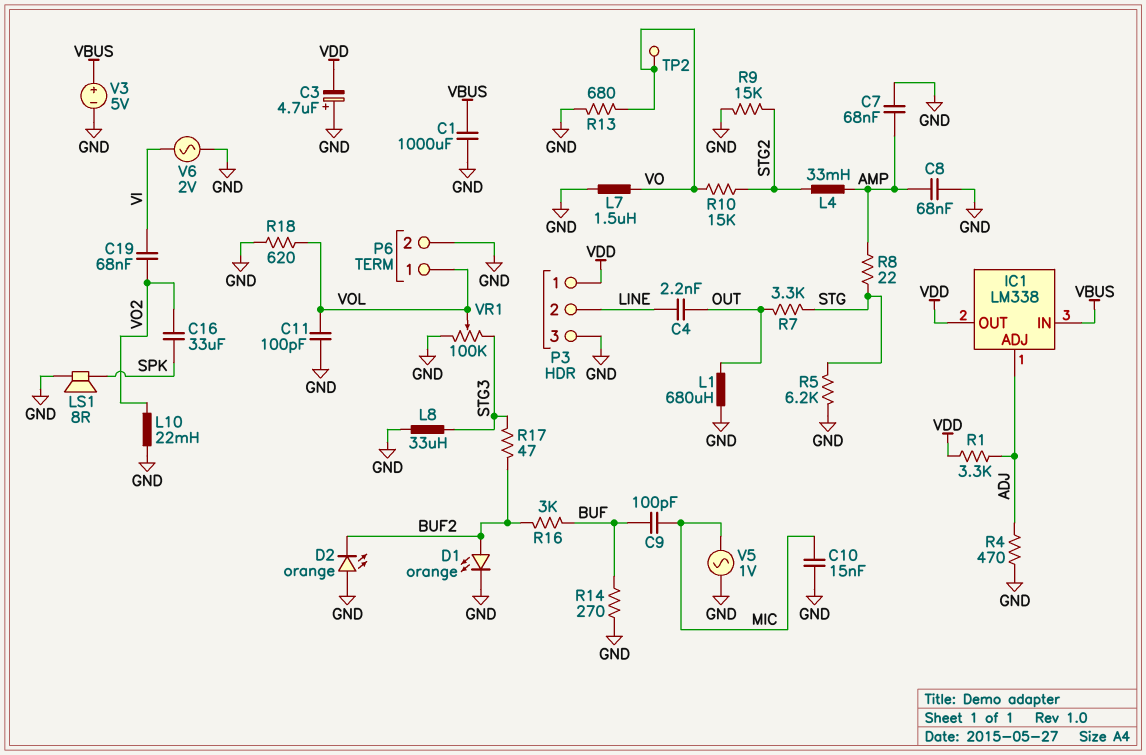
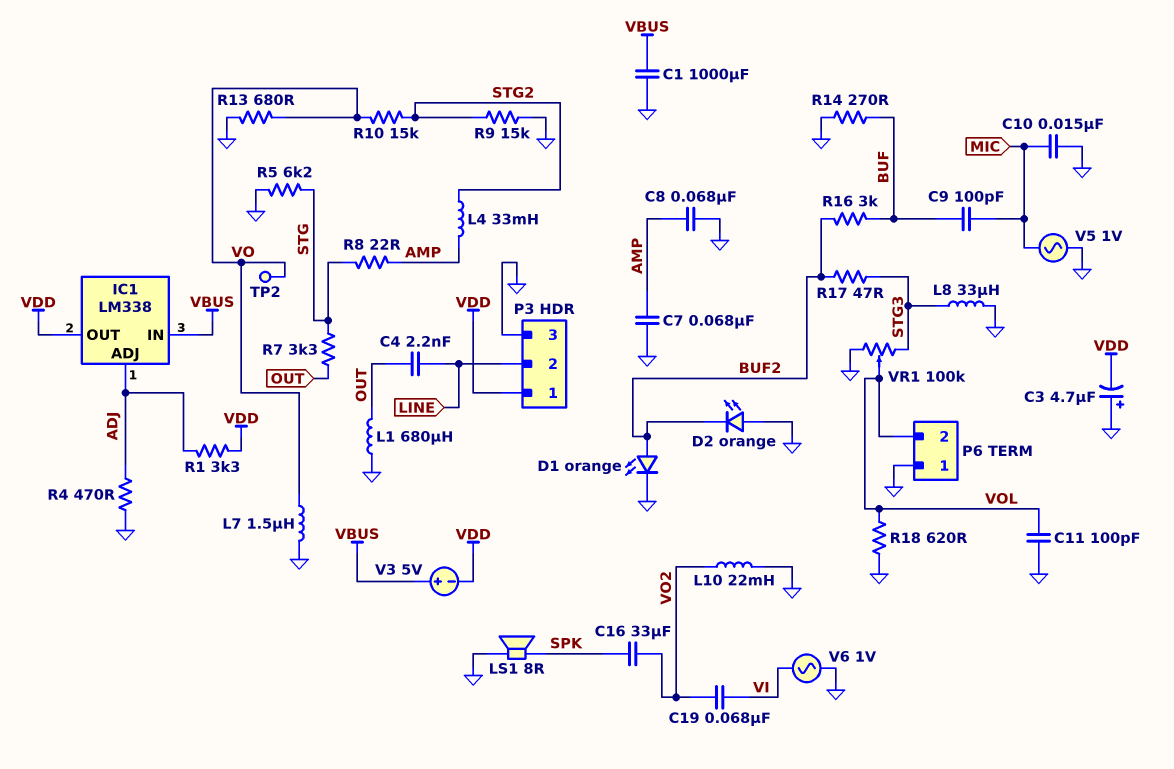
P6 pin 1: VOL -> GND
P6 pin 2: GND -> VOL
V3: 5V (plus VBUS, minus GND) -> 5V (plus VBUS, minus VDD)
V6: AC 2V (GND, VI) -> AC 1V (GND, VI)

